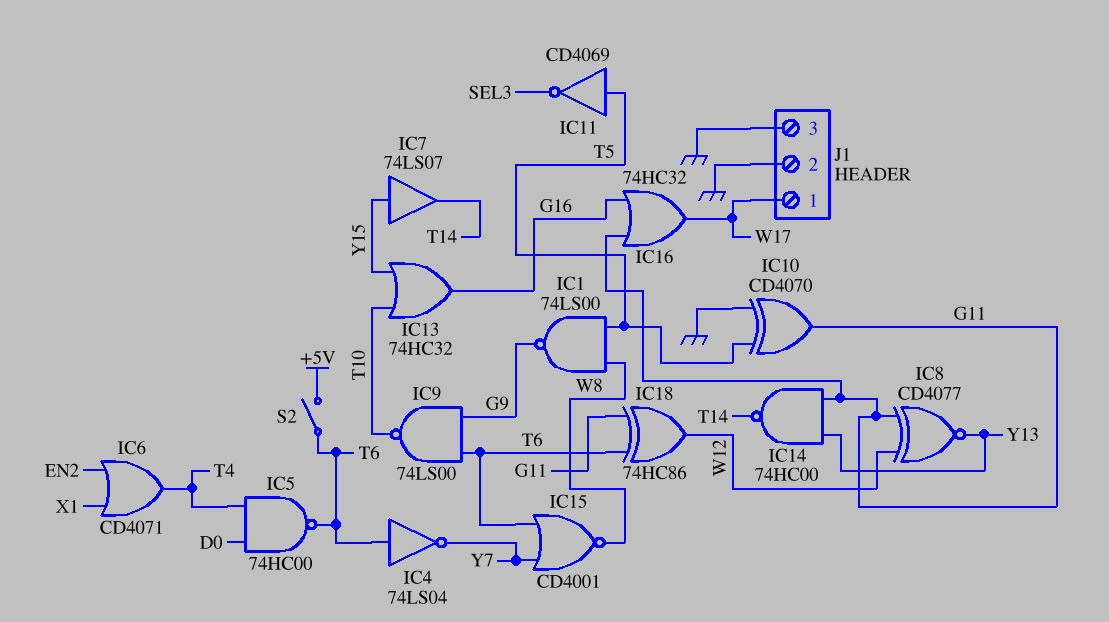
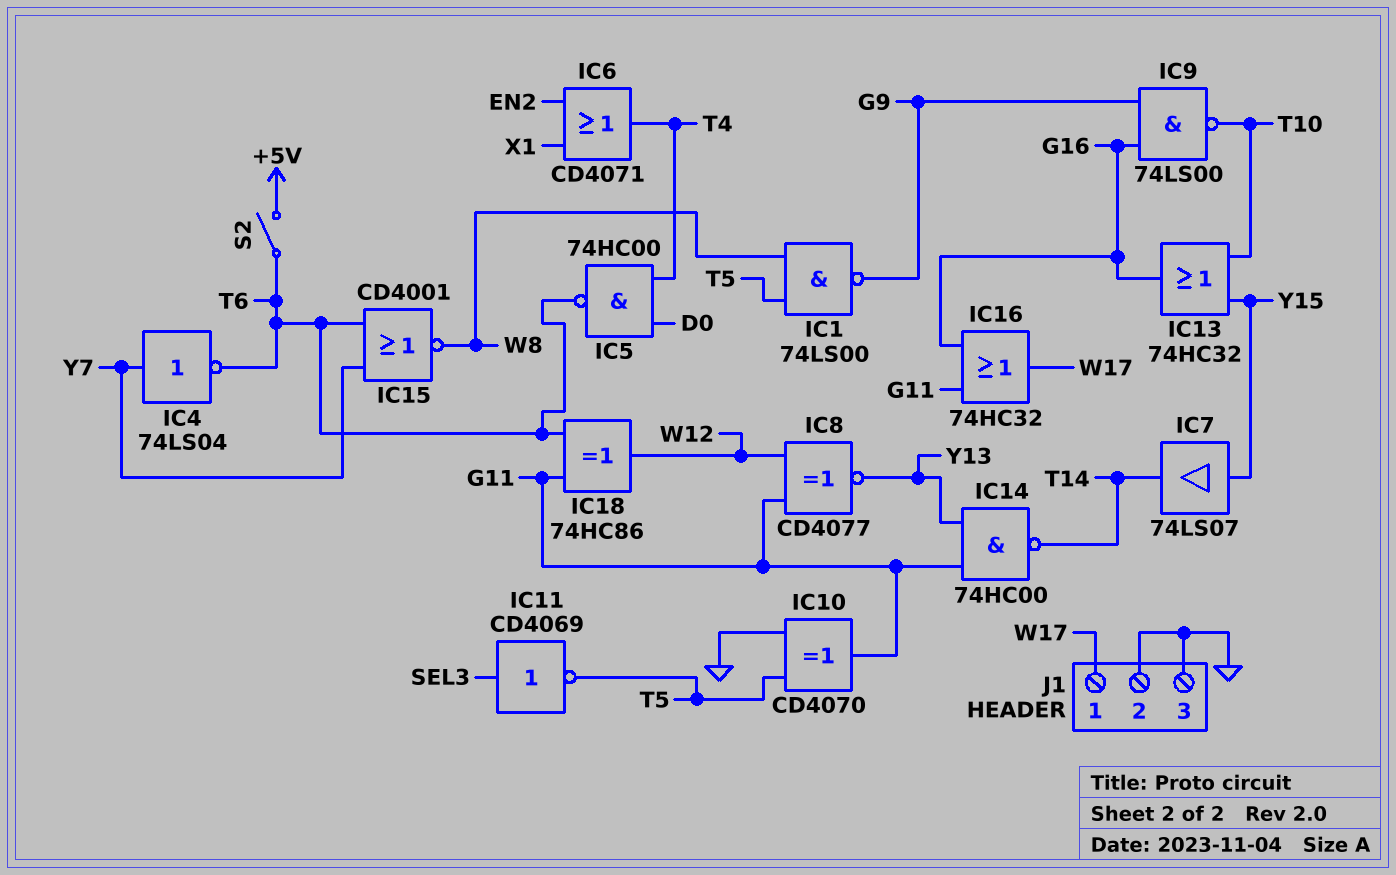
IC4: NOT 74LS04 (in T6, out Y7) -> NOT 74LS04 (in Y7, out T6)
IC9: NAND 74LS00 (in G9, in T6, out T10) -> NAND 74LS00 (in G9, in G16, out T10)
IC11: NOT CD4069 (in T5, out SEL3) -> NOT CD4069 (in SEL3, out T5)

